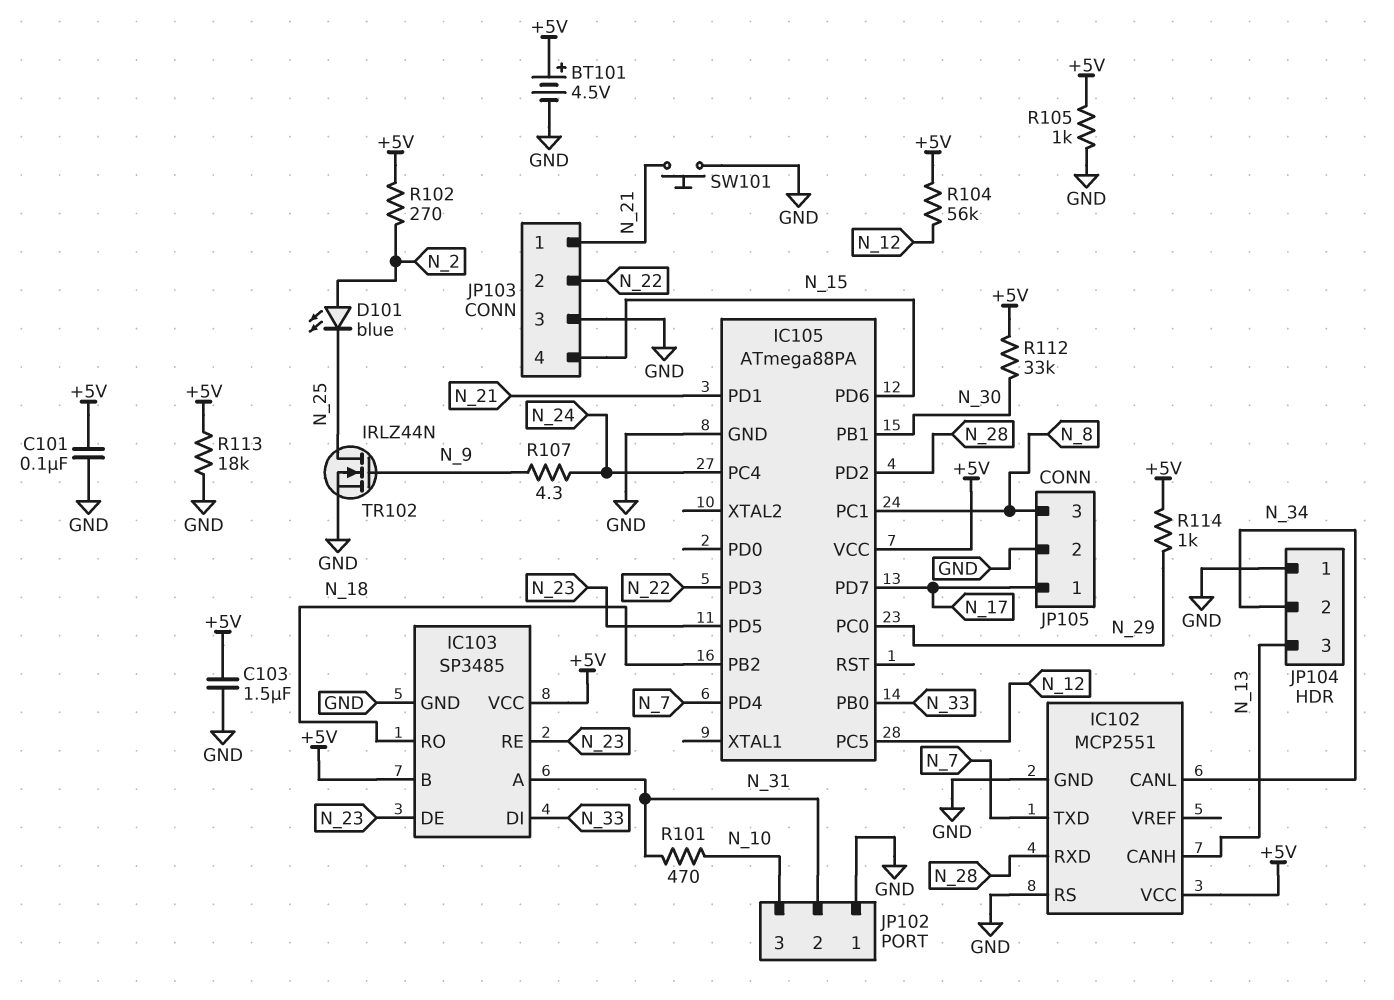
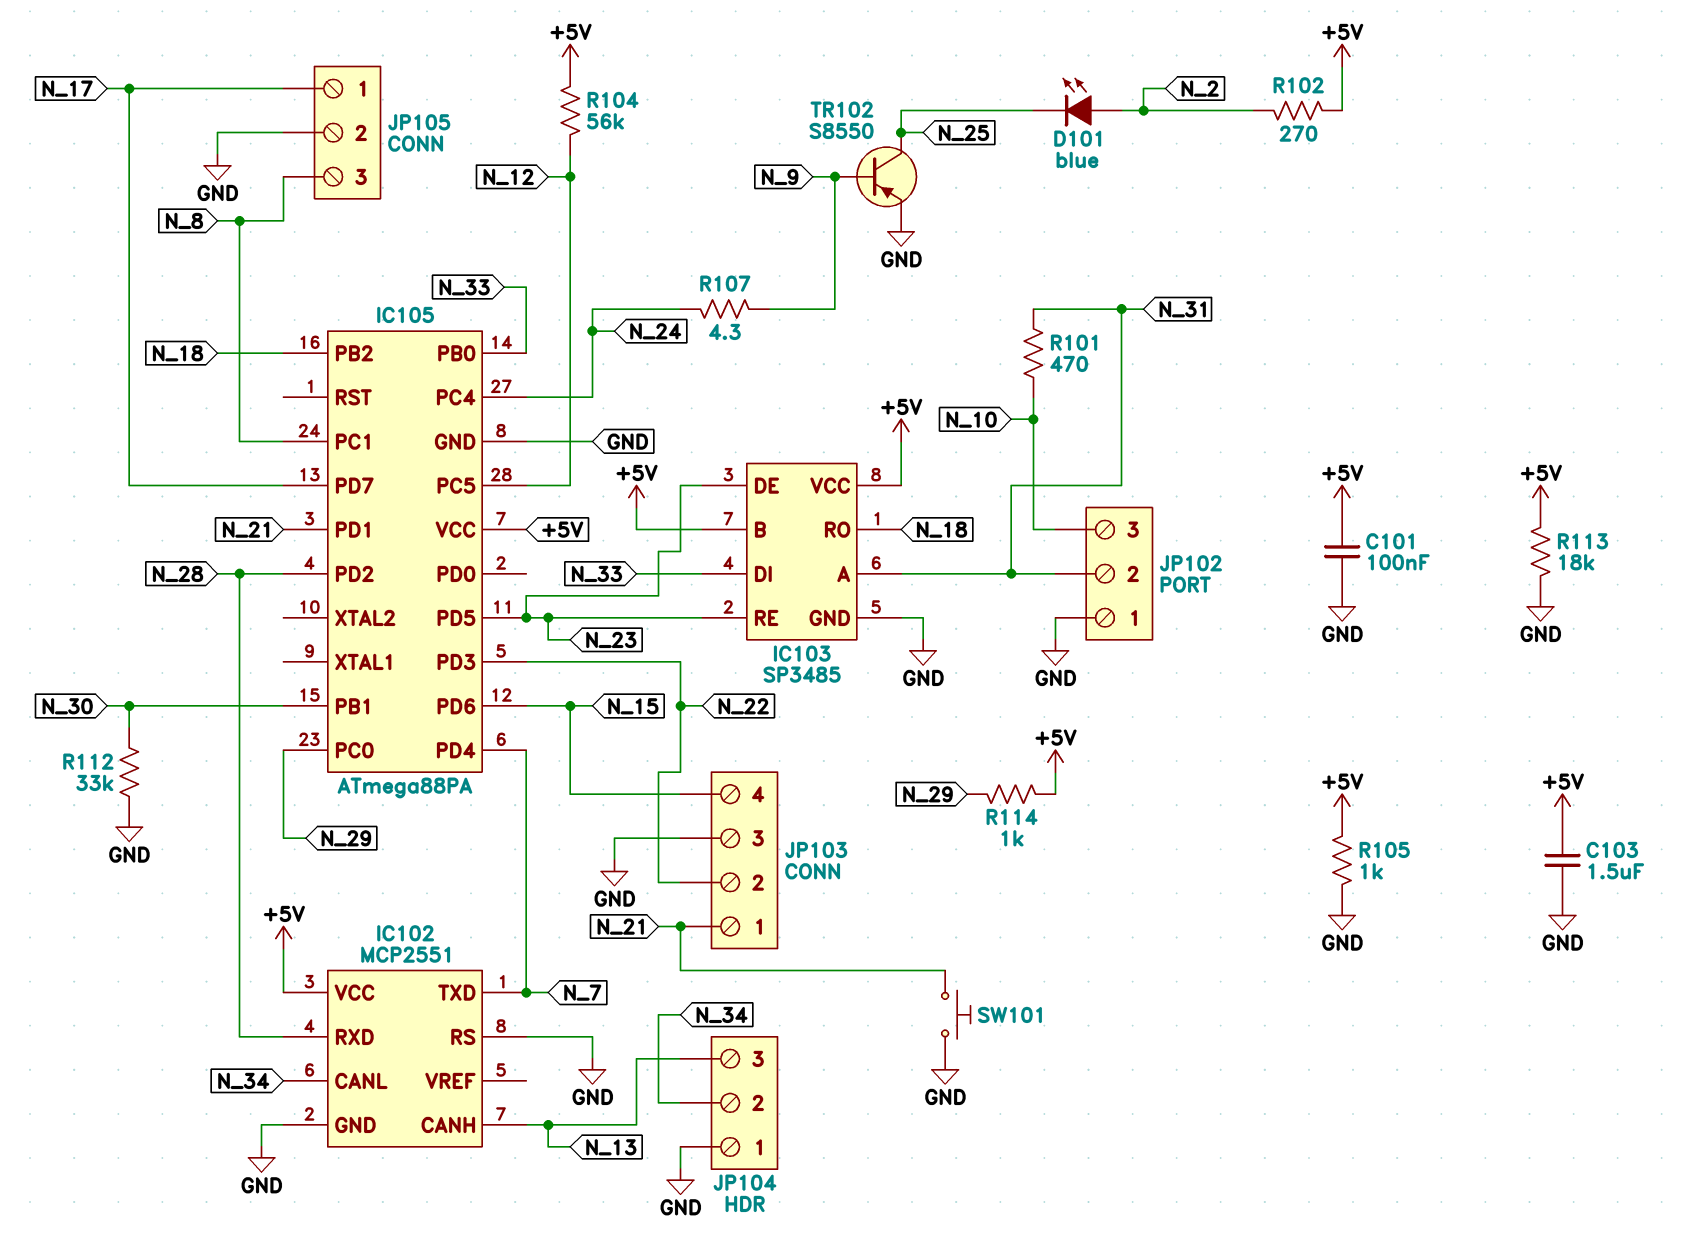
BT101: 4.5V (plus +5V, minus GND) -> none
R112: 33k (+5V, N_30) -> 33k (GND, N_30)
TR102: NMOS IRLZ44N (G N_9, D N_25, S GND) -> PNP S8550 (B N_9, C N_25, E GND)

